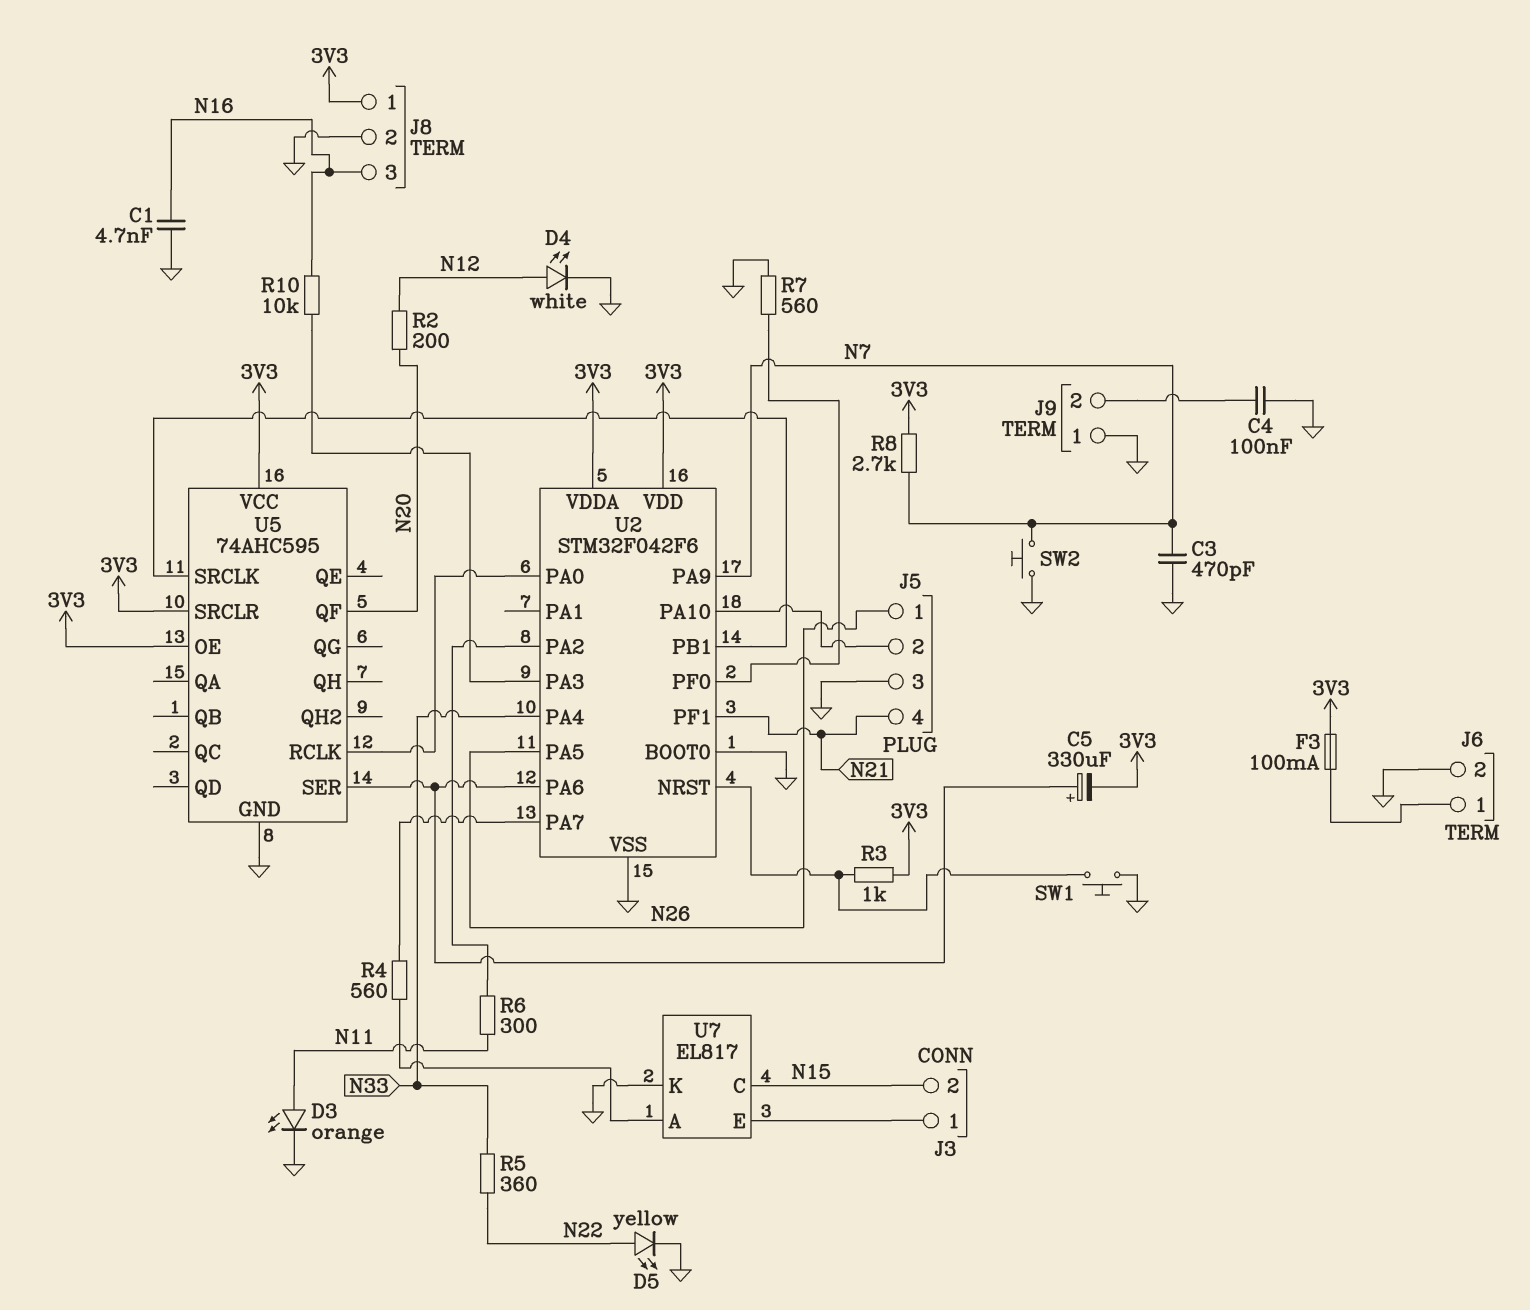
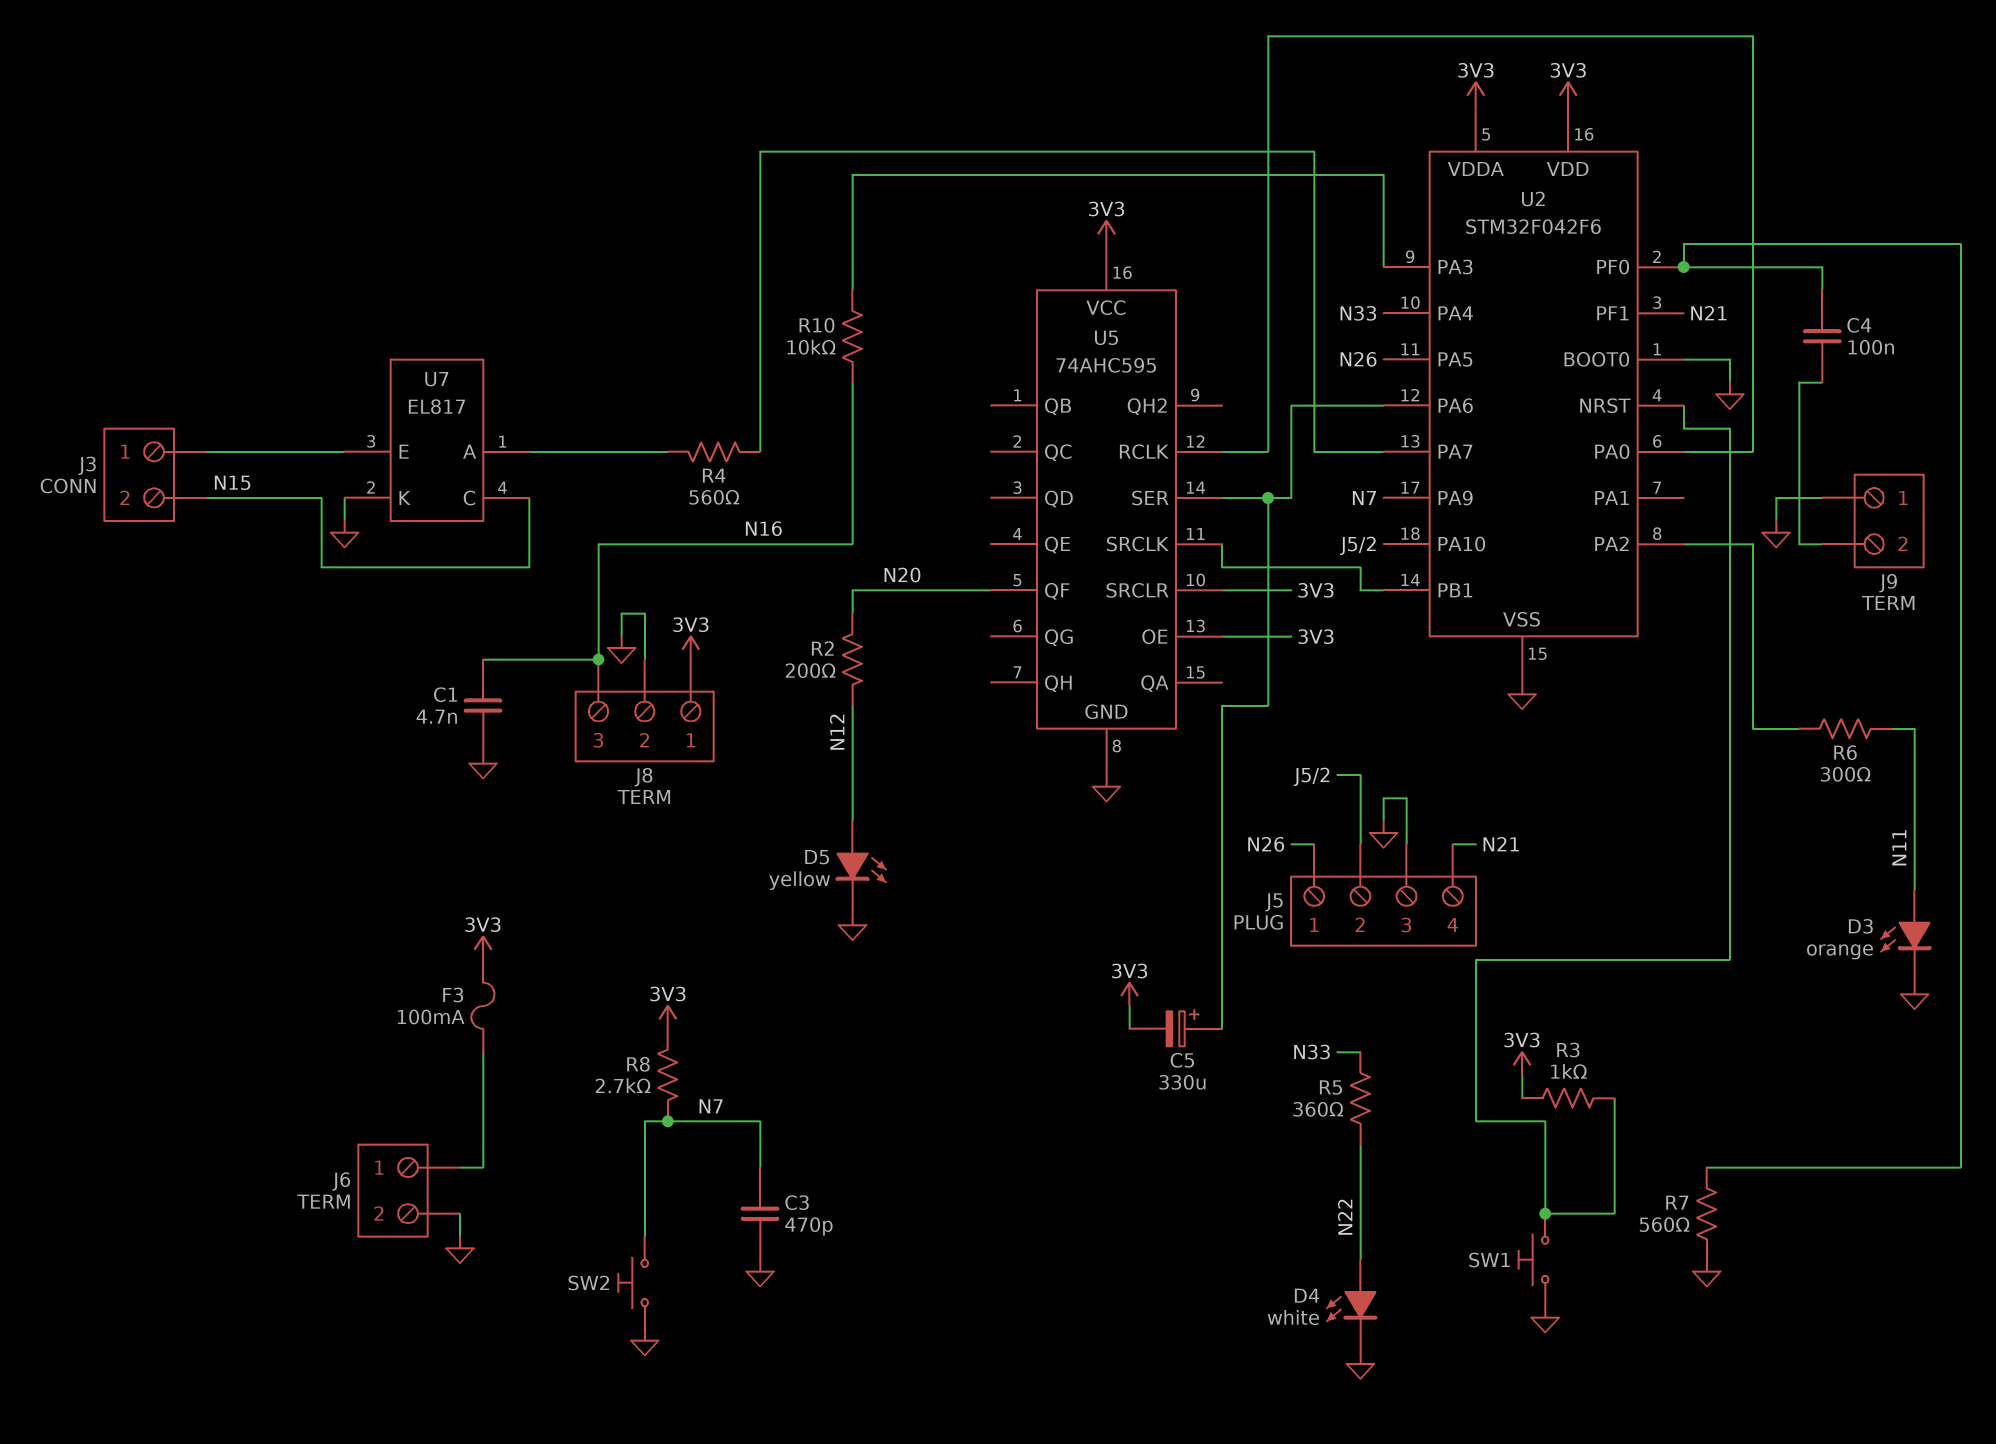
C4: 100nF (GND, J9/2) -> 100nF (J9/2, U2/PF0)
D4: LED white (A N12, K GND) -> LED white (A N22, K GND)
D5: LED yellow (A N22, K GND) -> LED yellow (A N12, K GND)

